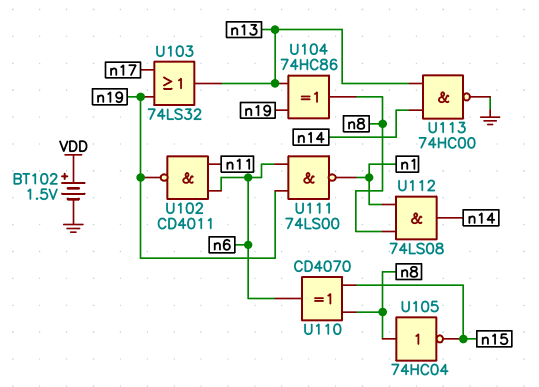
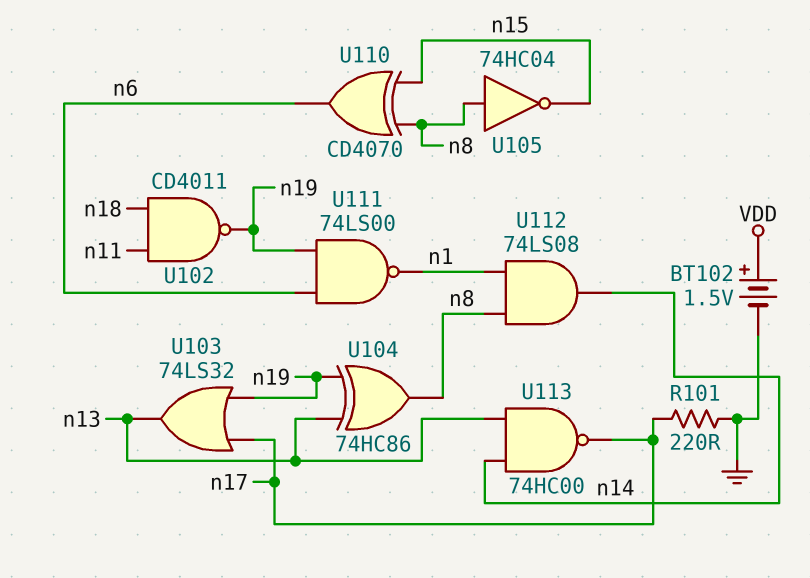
R101: none -> 220 (GND, n17)
U102: NAND CD4011 (in n6, in n11, out n19) -> NAND CD4011 (in n11, in n18, out n19)
U113: NAND 74HC00 (in n13, in n14, out GND) -> NAND 74HC00 (in n13, in n14, out n17)

